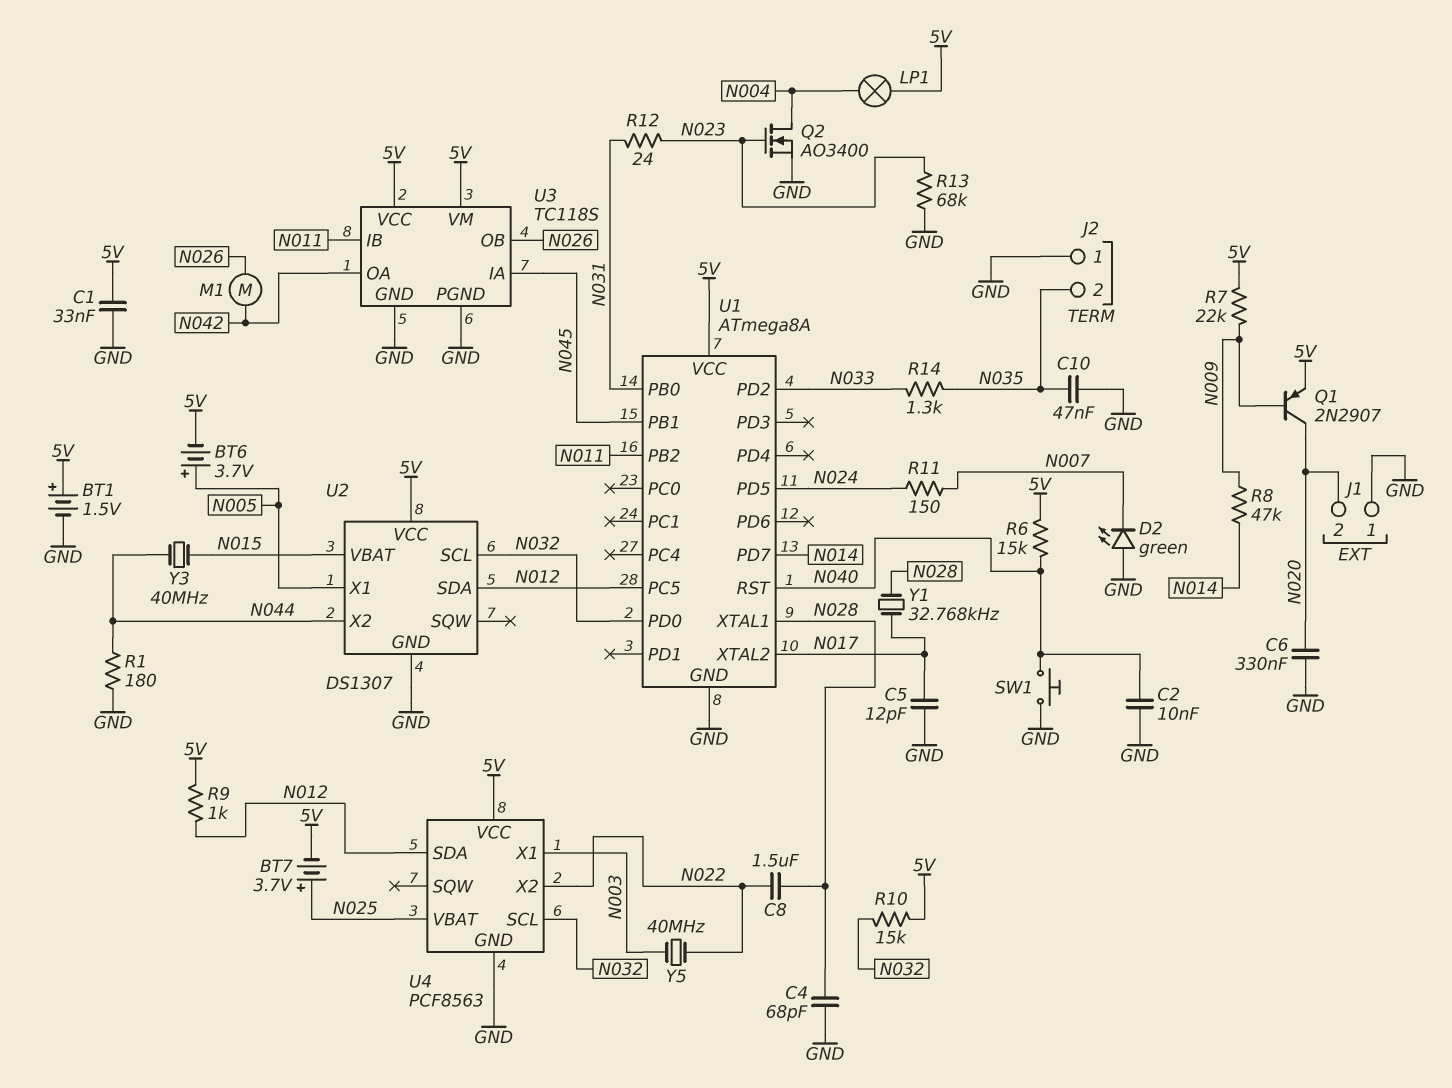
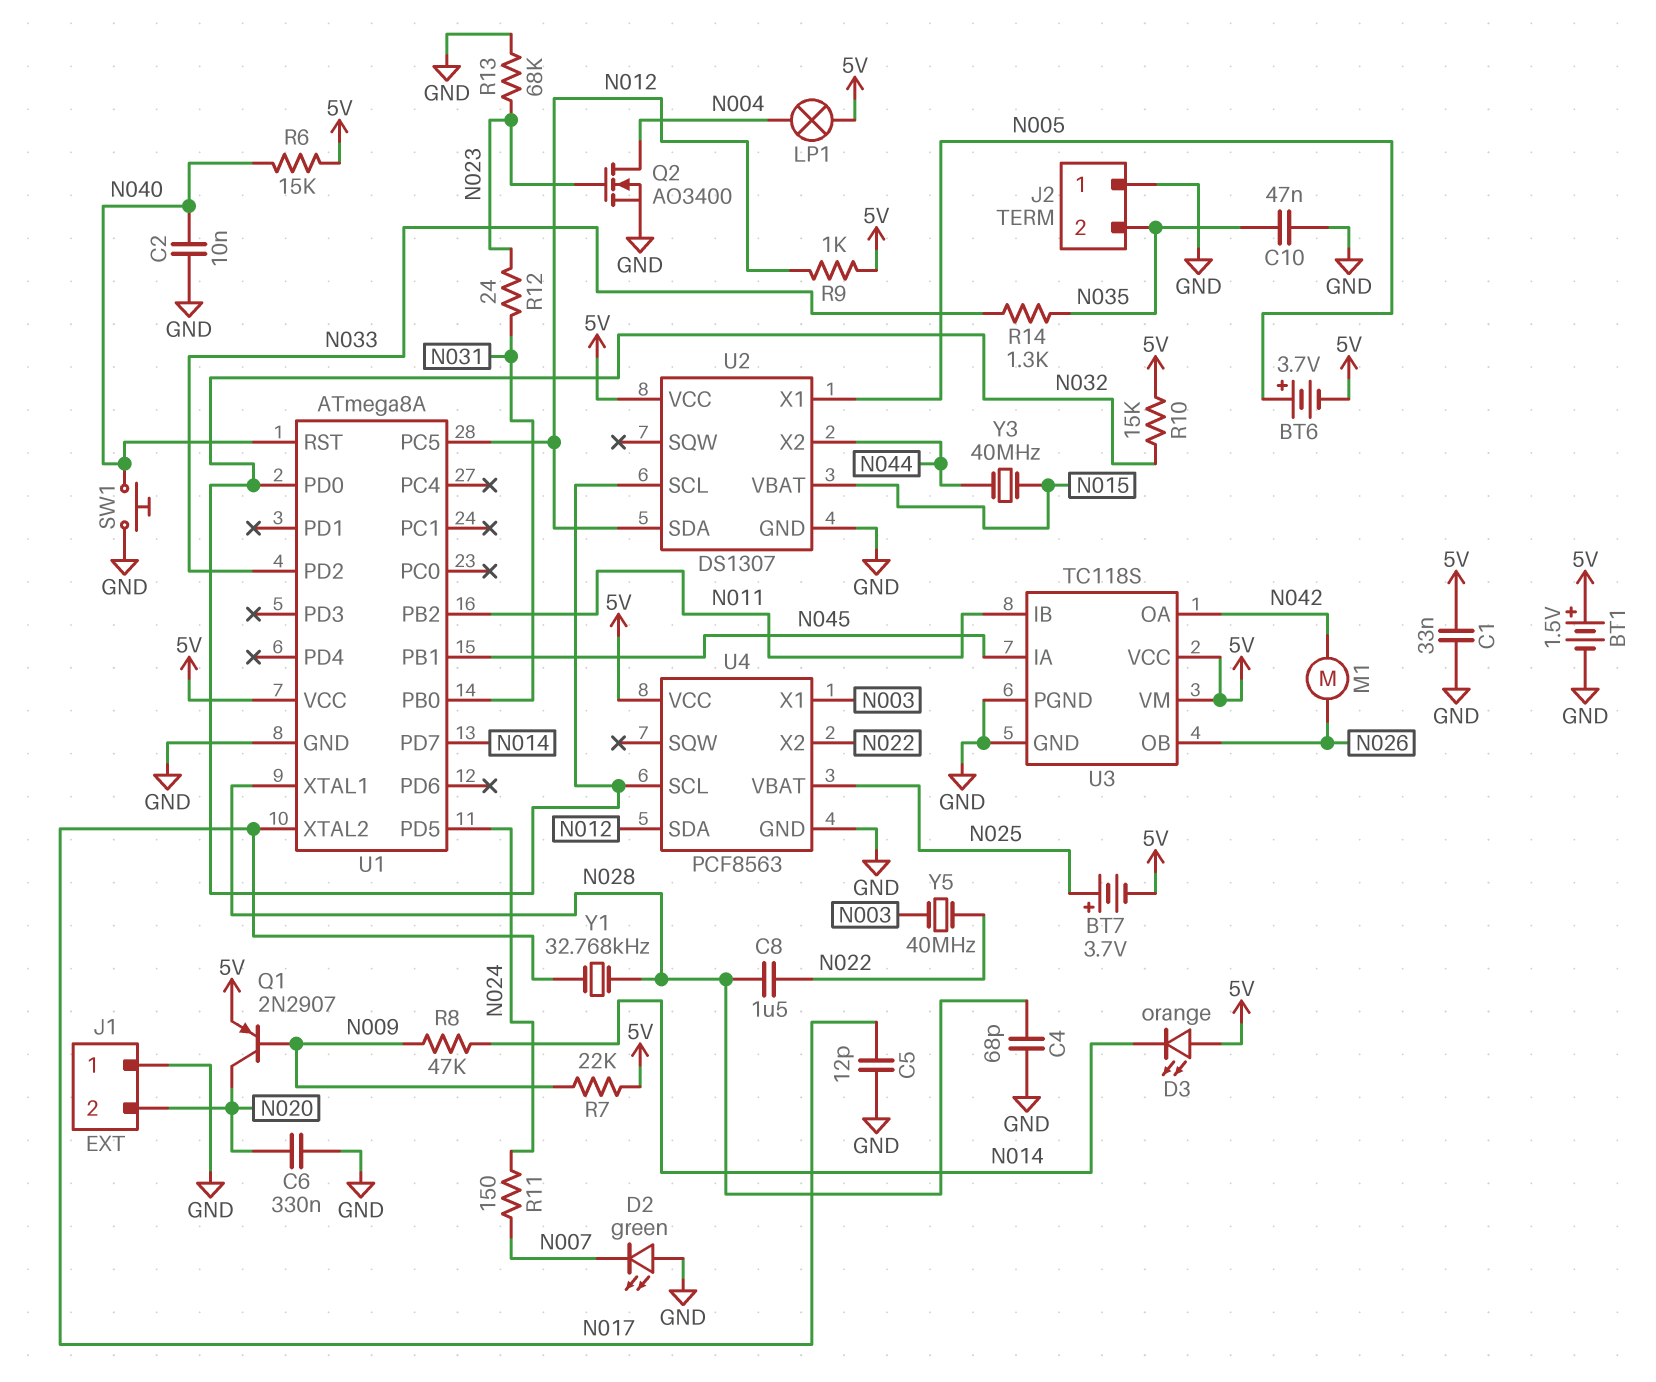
D3: none -> LED orange (A 5V, K N014)
R1: 180 (GND, N044) -> none

